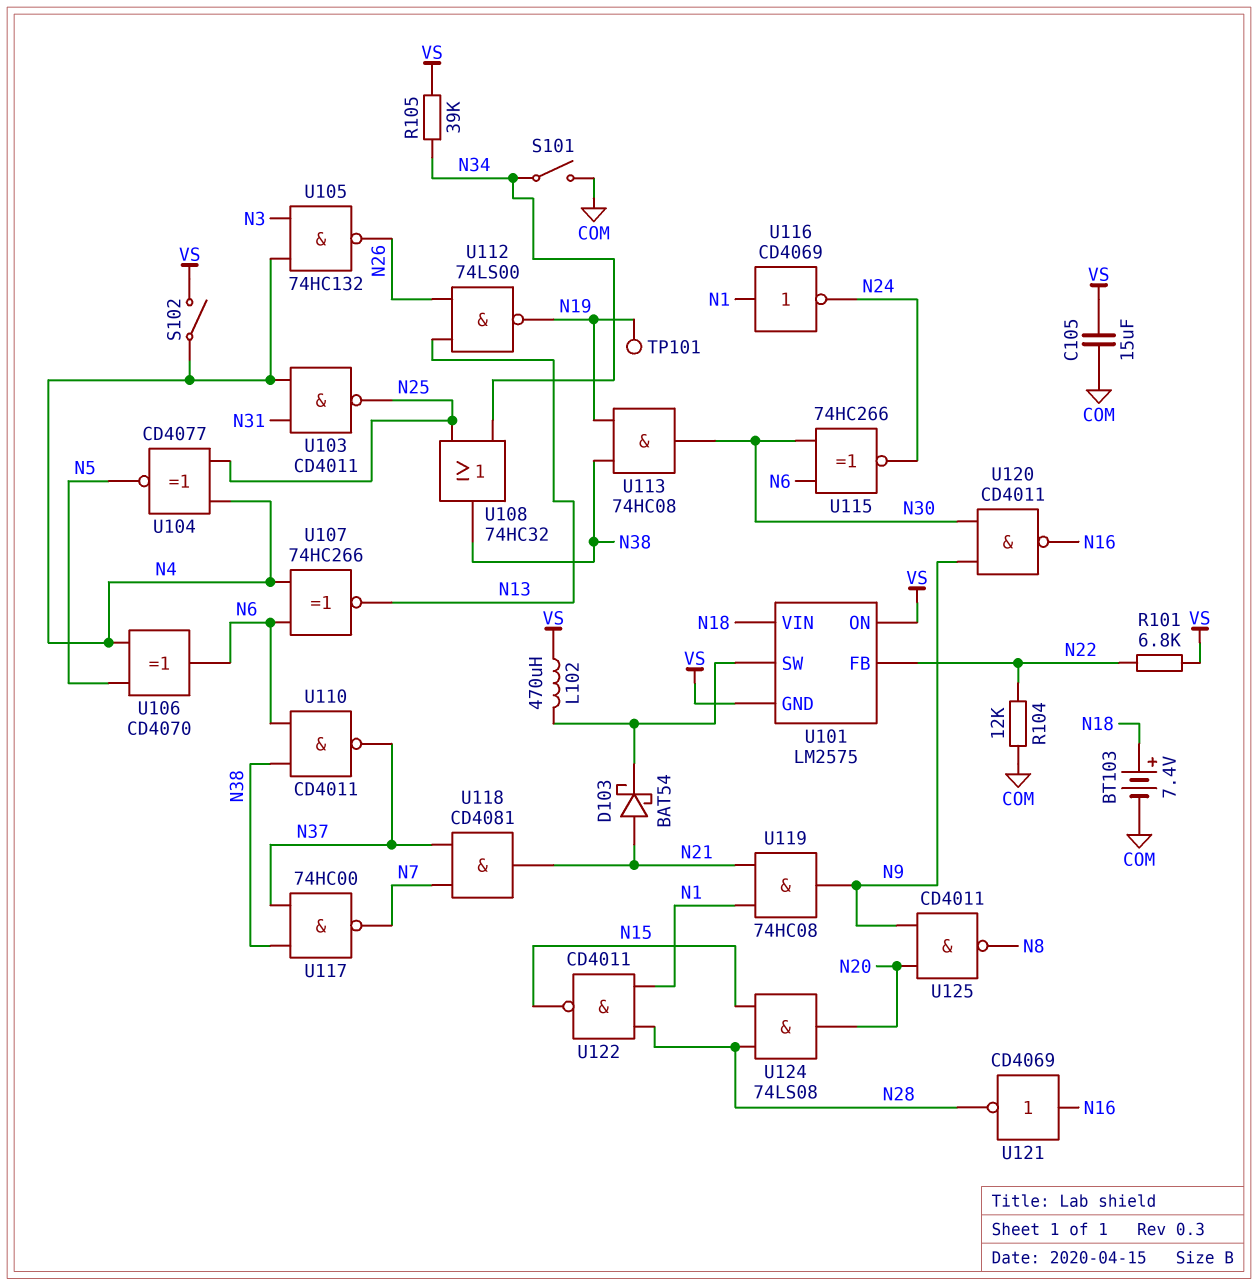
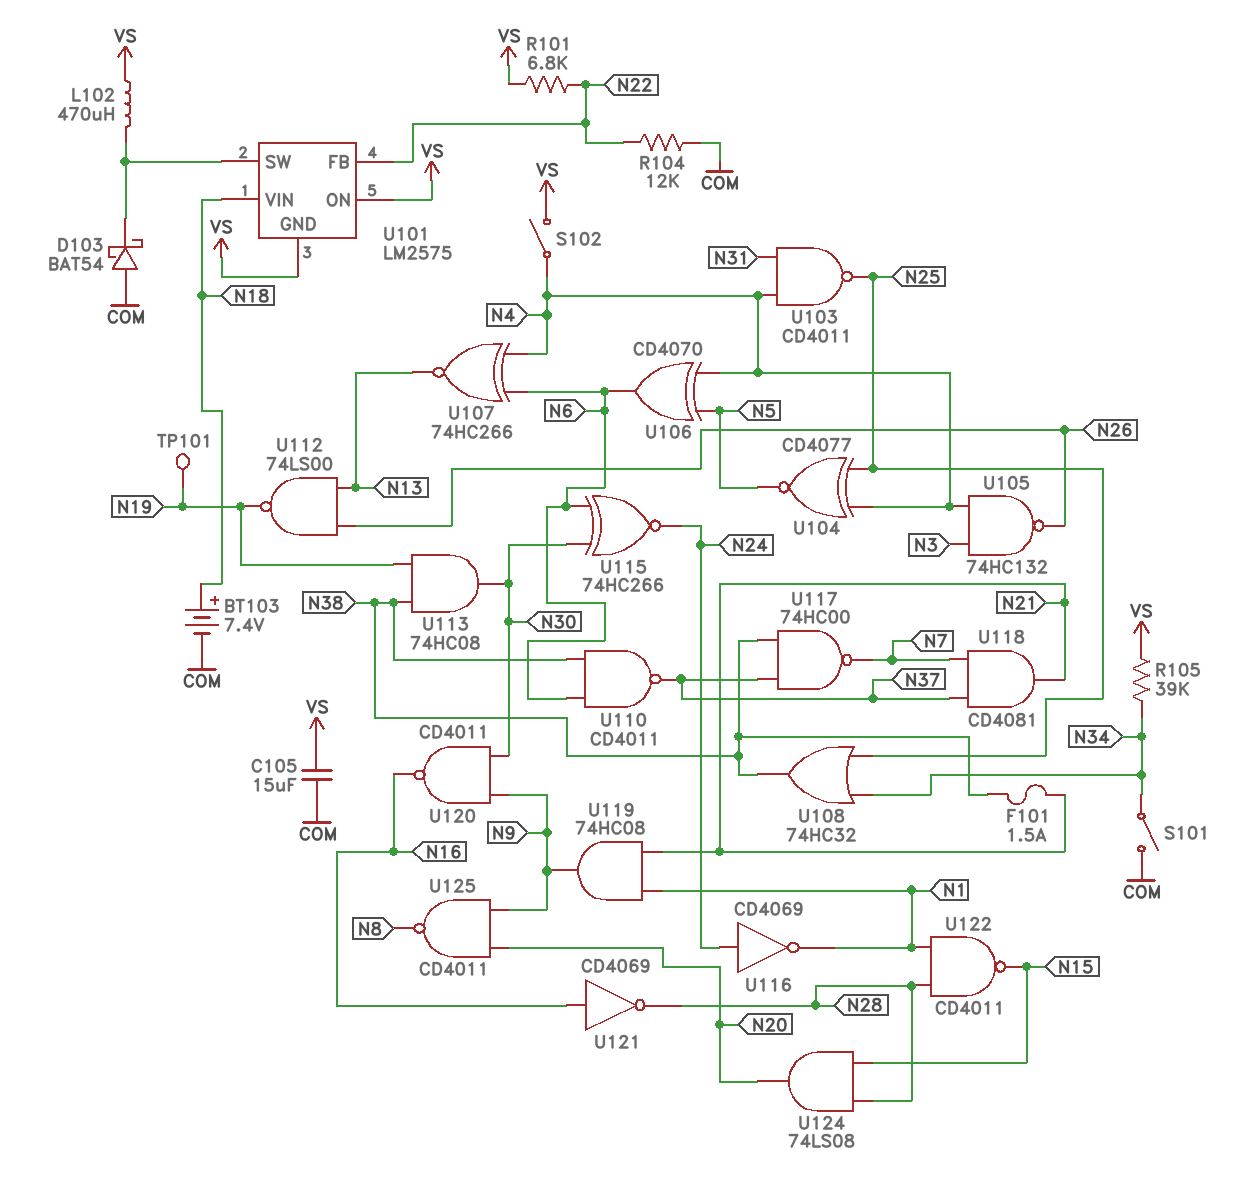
D103: schottky BAT54 (A N21, K U101/SW) -> schottky BAT54 (A COM, K U101/SW)
F101: none -> 1.5A (N21, N38)
U116: NOT CD4069 (in N1, out N24) -> NOT CD4069 (in N24, out N1)

